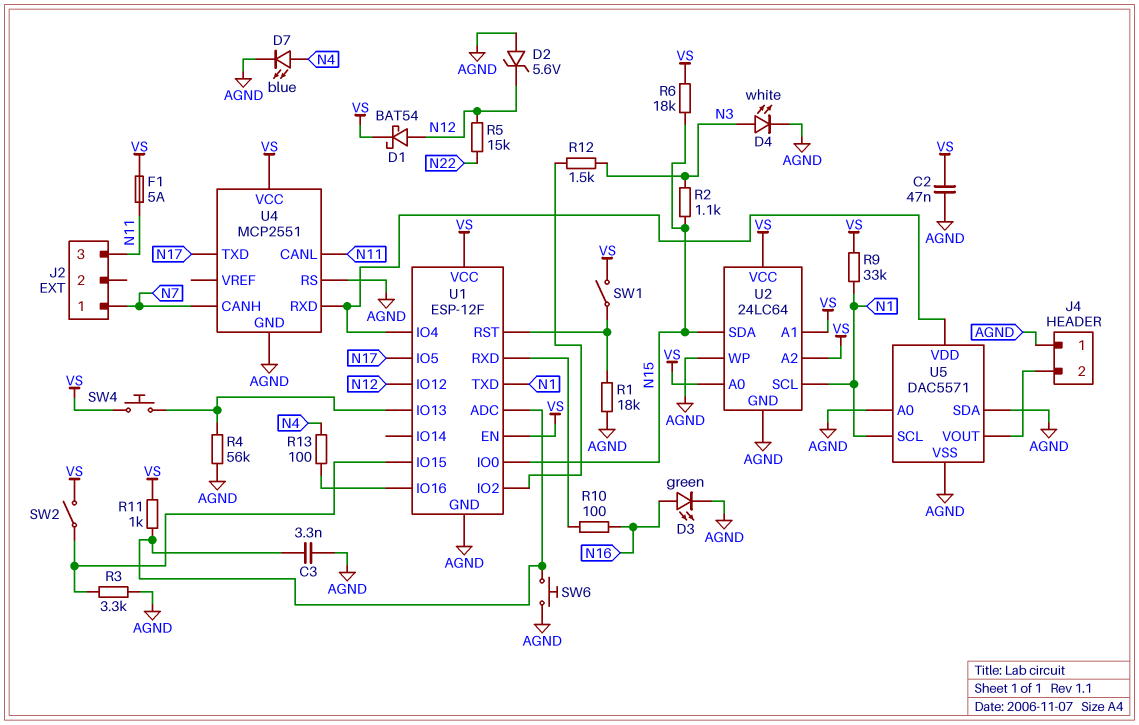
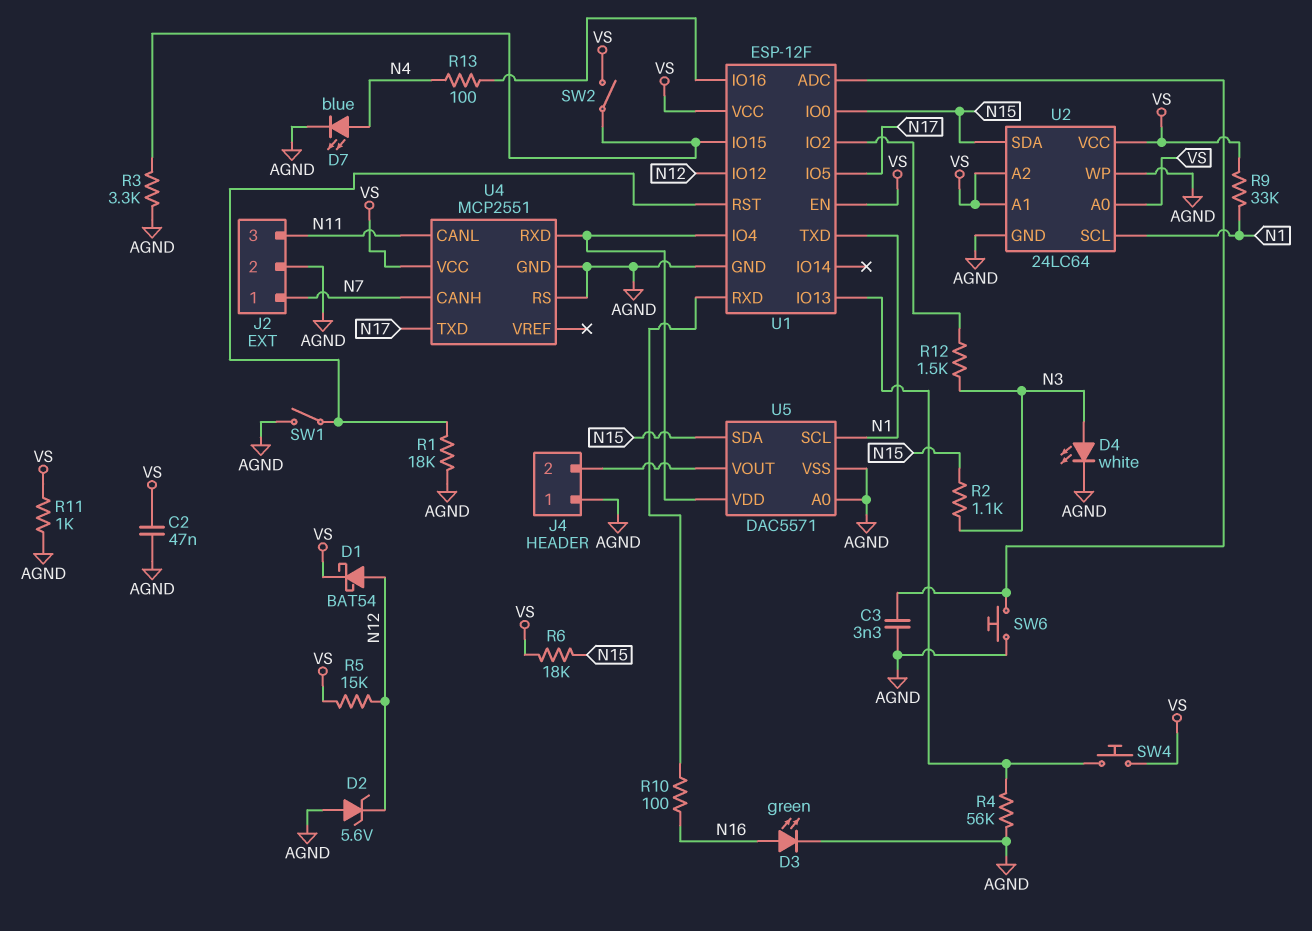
F1: 5A (N11, VS) -> none
J2 pin 2: none -> AGND
R5: 15k (N12, N22) -> 15k (N12, VS)
R11: 1k (U1/ADC, VS) -> 1k (AGND, VS)
SW1: switch (U1/RST, VS) -> switch (AGND, U1/RST)
U5 pin SDA: AGND -> N15

